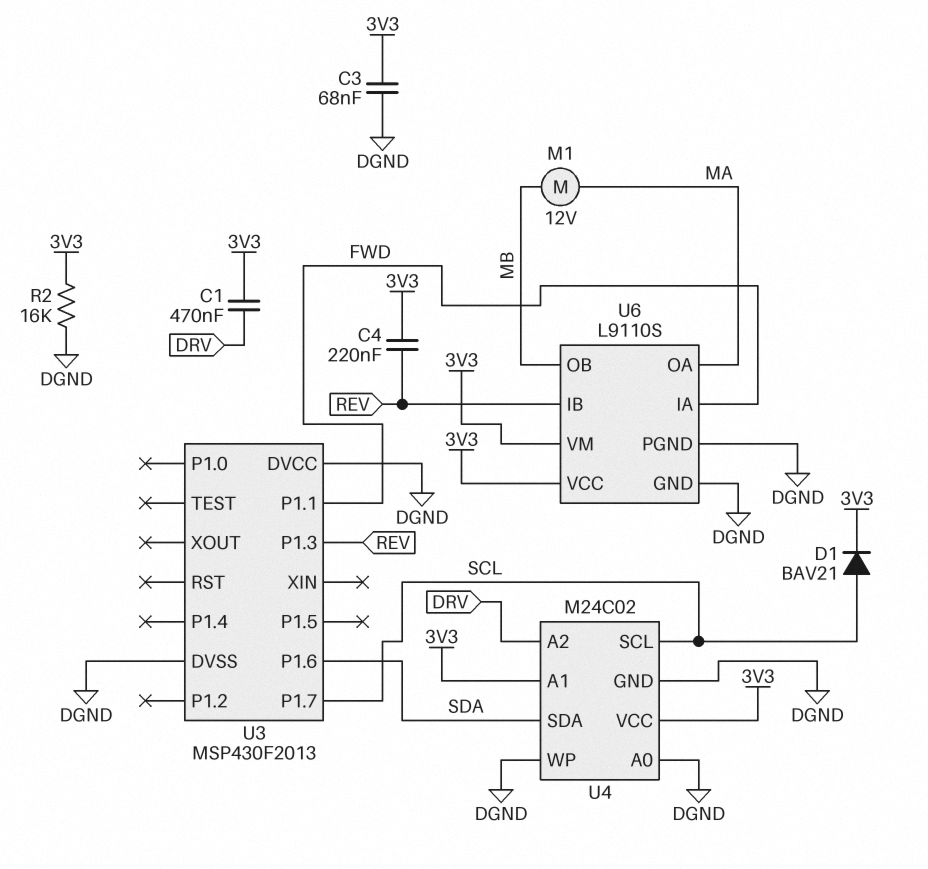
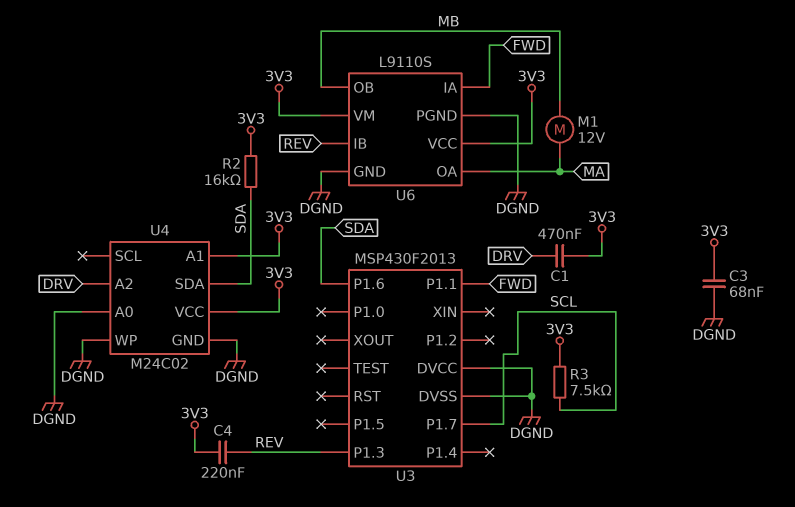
D1: diode BAV21 (A SCL, K 3V3) -> none
R2: 16k (3V3, DGND) -> 16k (3V3, SDA)
R3: none -> 7.5k (3V3, SCL)
U4 pin SCL: SCL -> none

